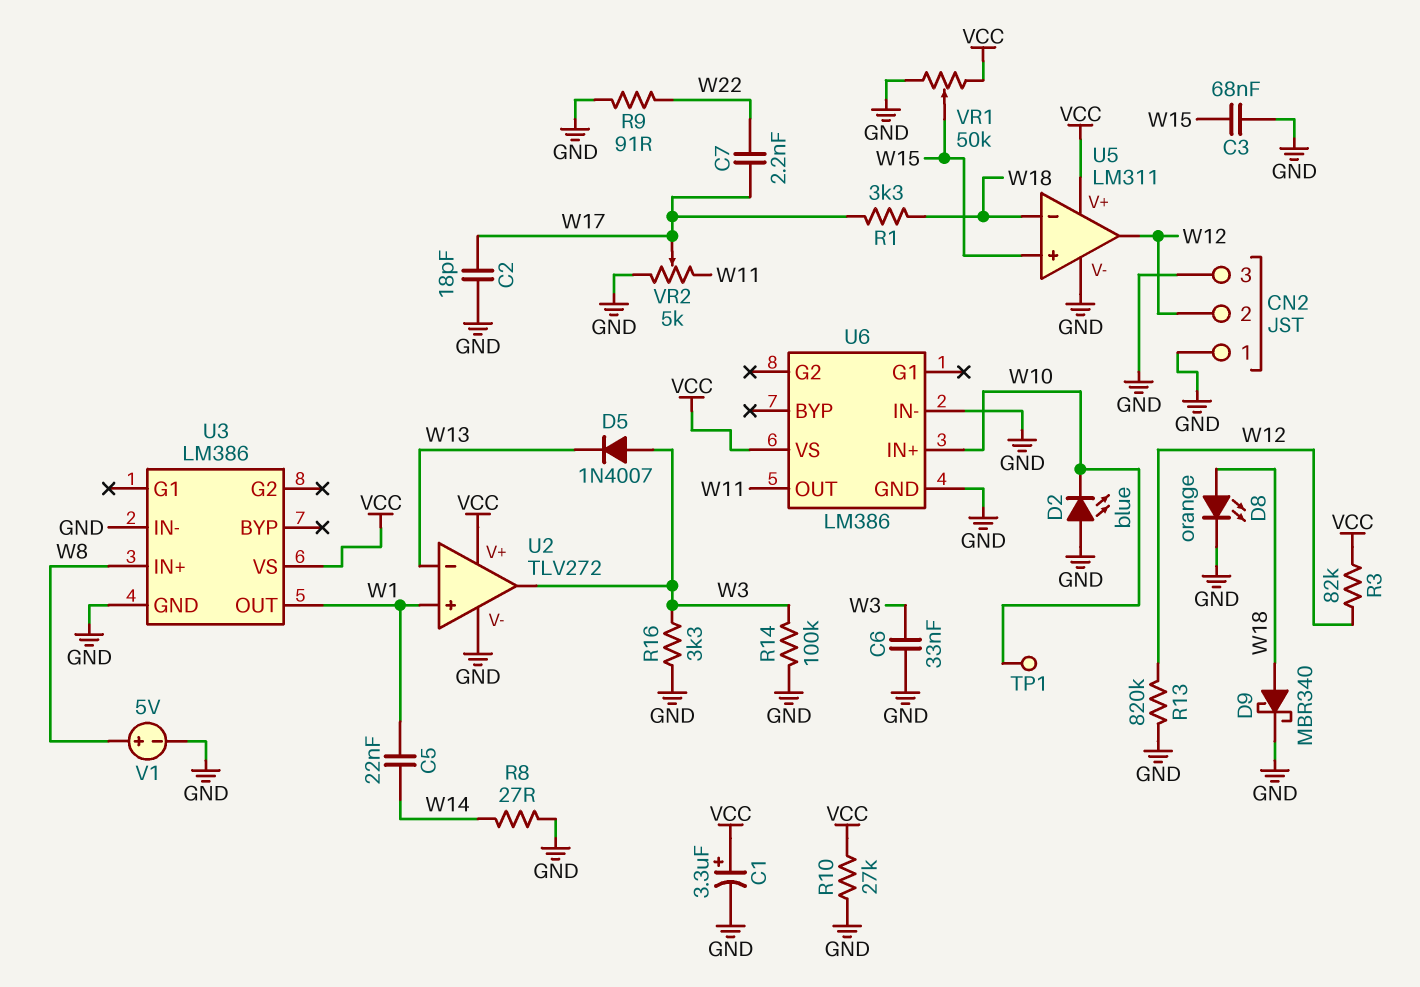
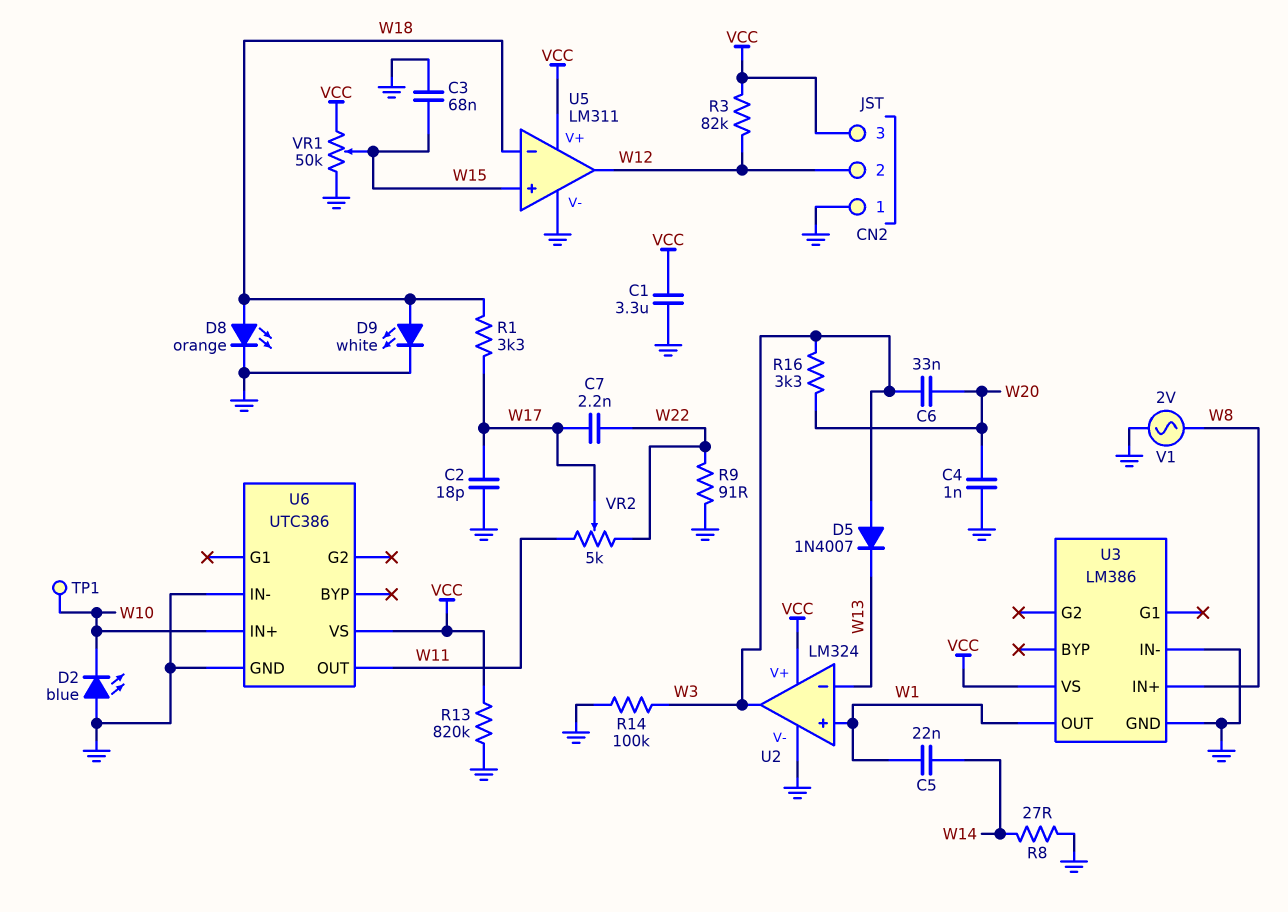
C1: 3.3uF (plus VCC, minus GND) -> 3.3uF (GND, VCC)
C4: none -> 1nF (GND, W20)
C6: 33nF (GND, W3) -> 33nF (W3, W20)
CN2 pin 3: GND -> VCC
D9: schottky MBR340 (A W18, K GND) -> LED white (A W18, K GND)
R10: 27k (GND, VCC) -> none
R13: 820k (GND, W12) -> 820k (GND, VCC)
R16: 3.3k (GND, W3) -> 3.3k (W3, W20)
U2: TLV272 -> LM324
U6: LM386 -> UTC386
V1: 5V (plus W8, minus GND) -> AC 2V (GND, W8)
VR2: 5k (GND, W11, wiper W17) -> 5k (W11, W22, wiper W17)

